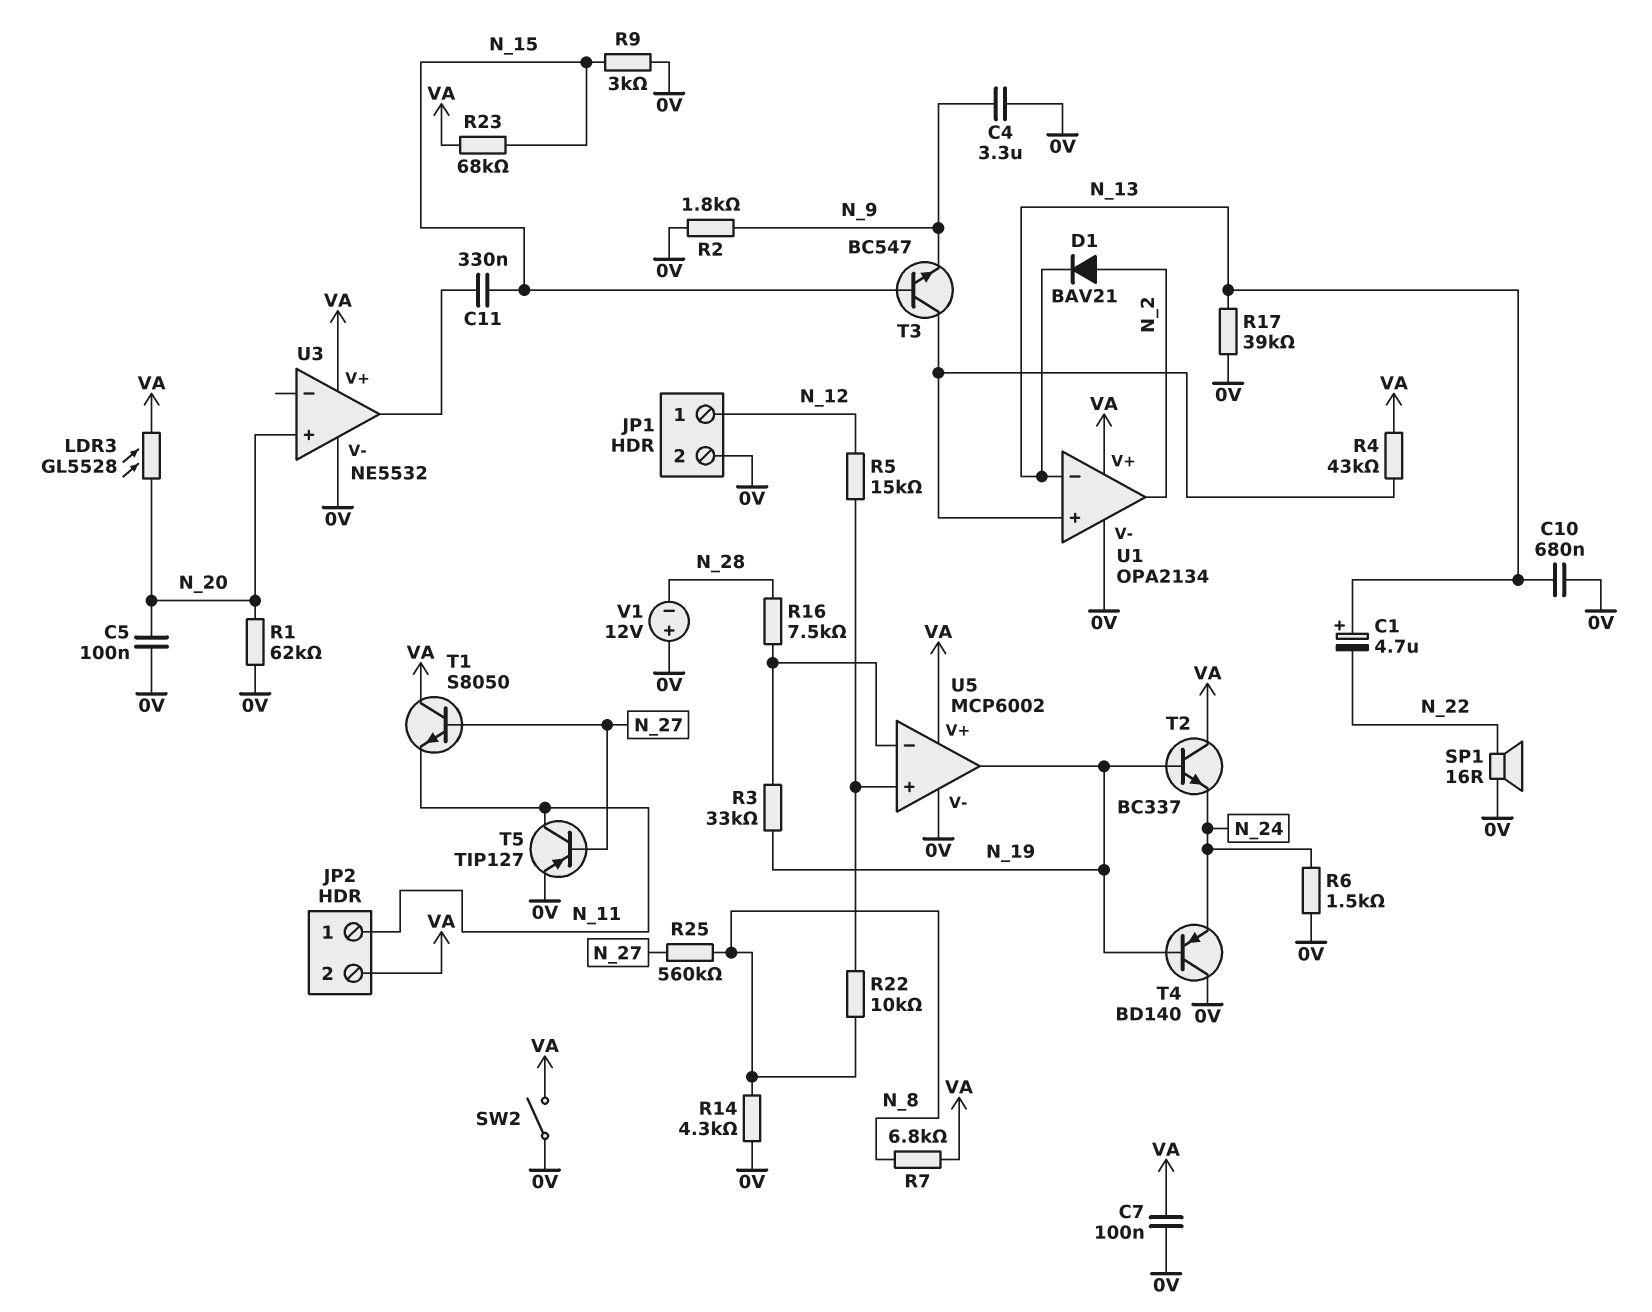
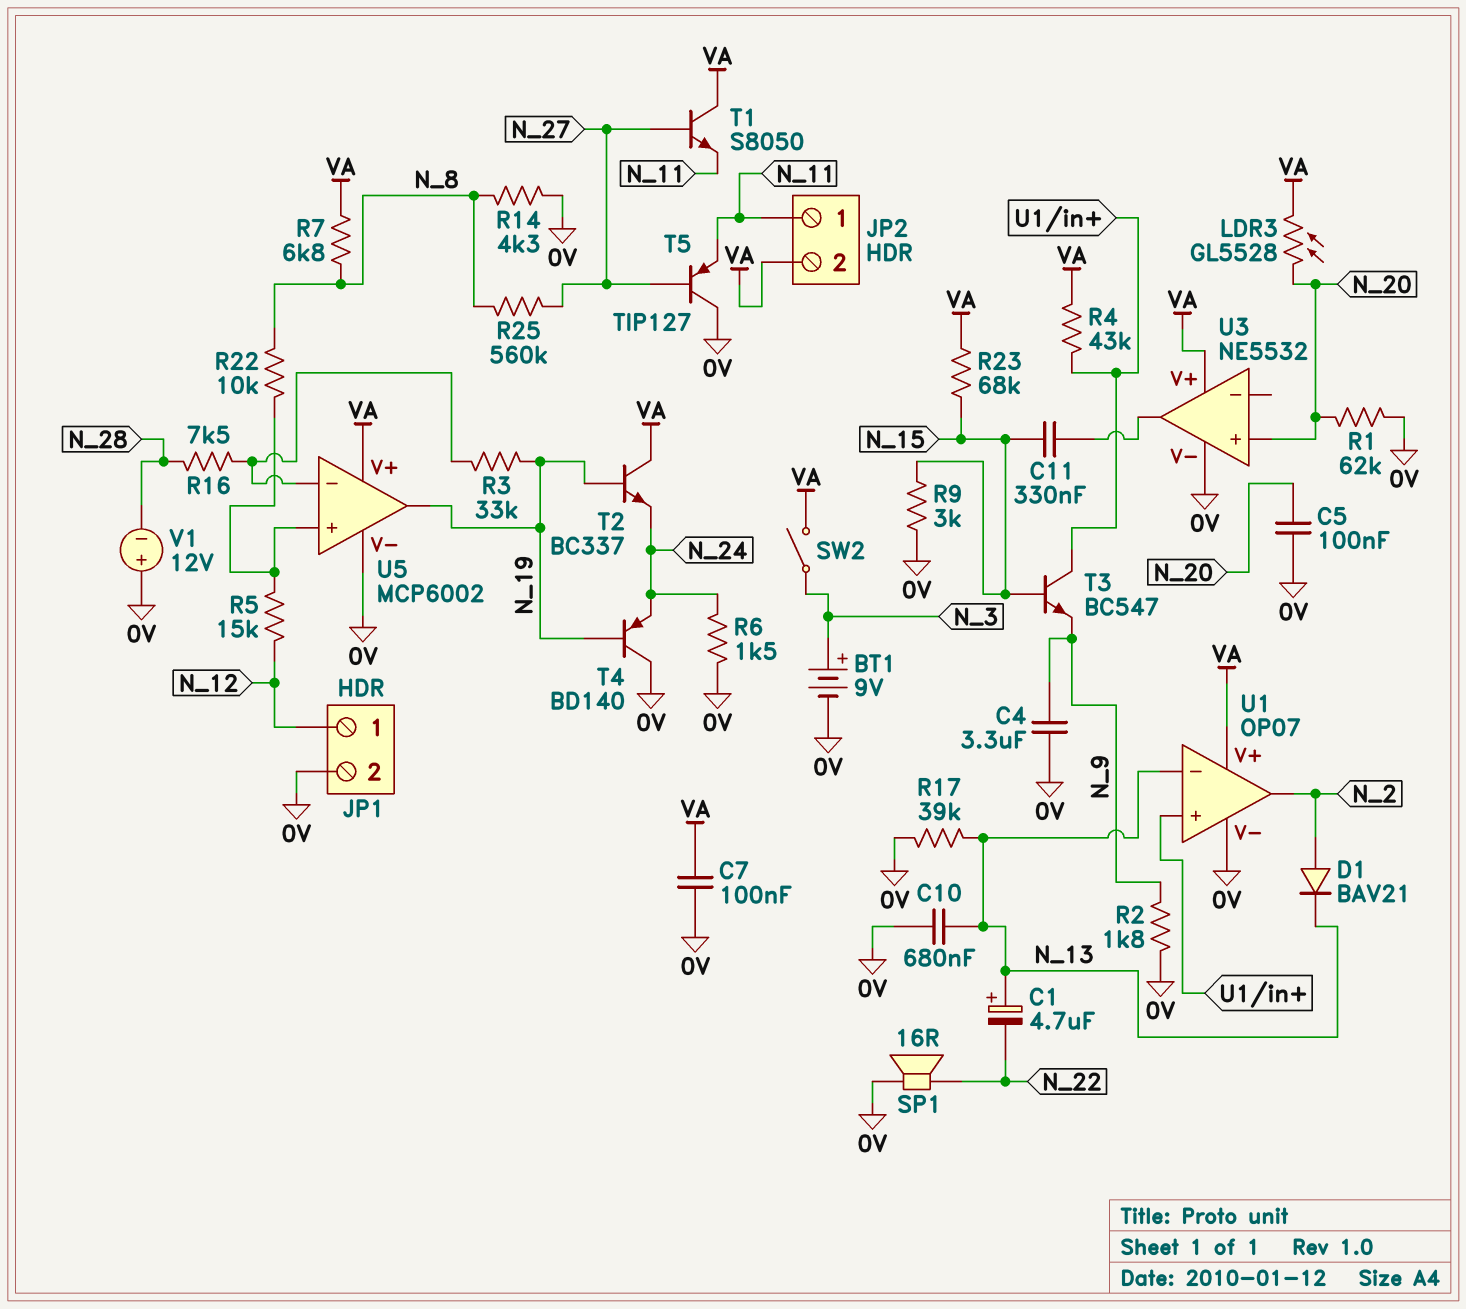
BT1: none -> 9V (plus N_3, minus 0V)
SW2: switch (0V, VA) -> switch (N_3, VA)
T5: PNP TIP127 (B N_27, C N_11, E 0V) -> PNP TIP127 (B N_27, C 0V, E N_11)
U1: OPA2134 -> OP07

